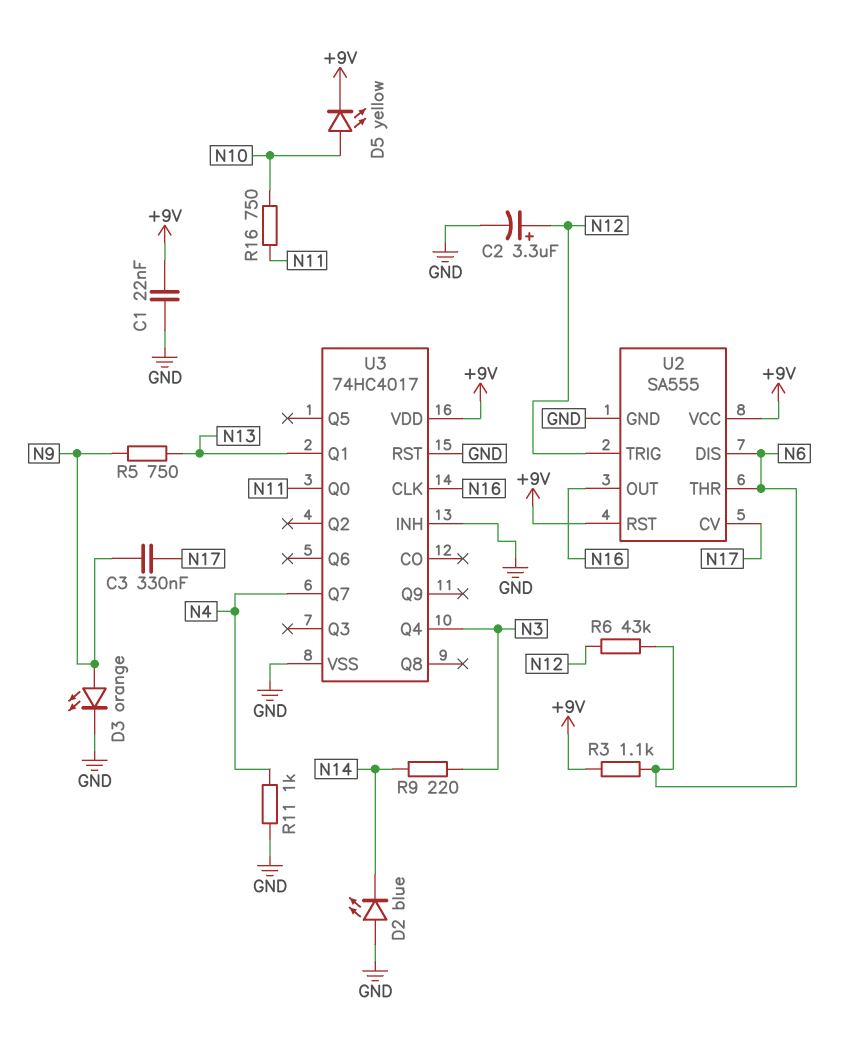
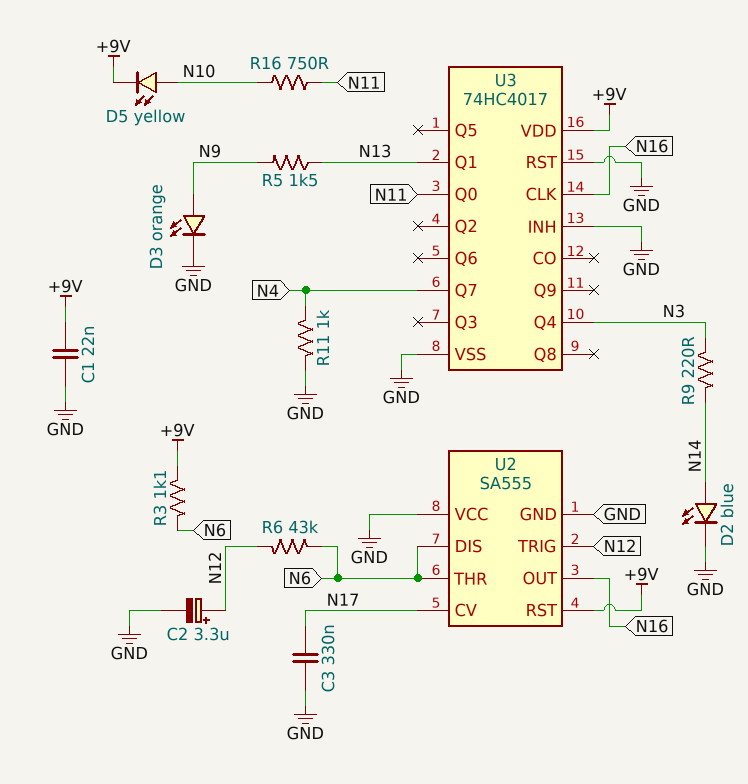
C3: 330nF (N9, N17) -> 330nF (GND, N17)
D2: LED blue (A GND, K N14) -> LED blue (A N14, K GND)
R5: 750 (N9, N13) -> 1.5k (N9, N13)
U2 pin VCC: +9V -> GND

